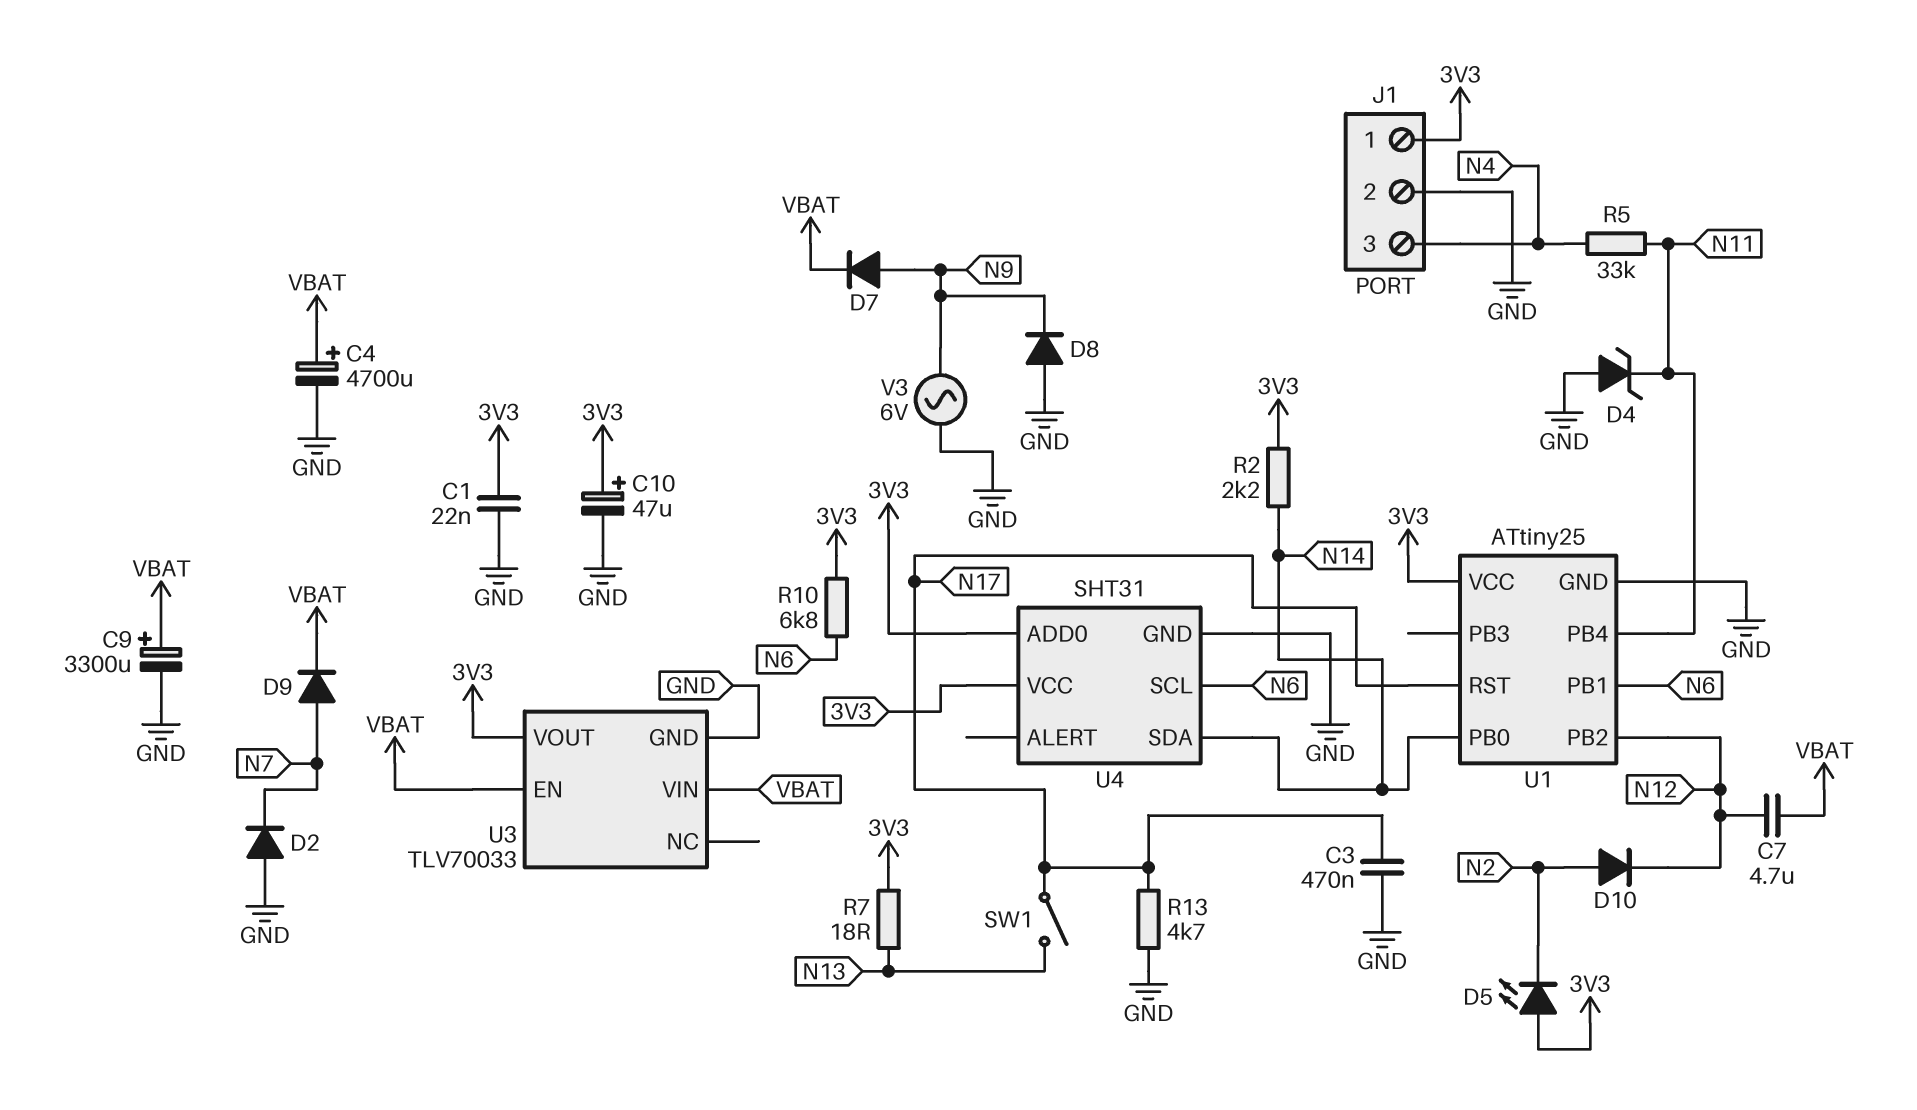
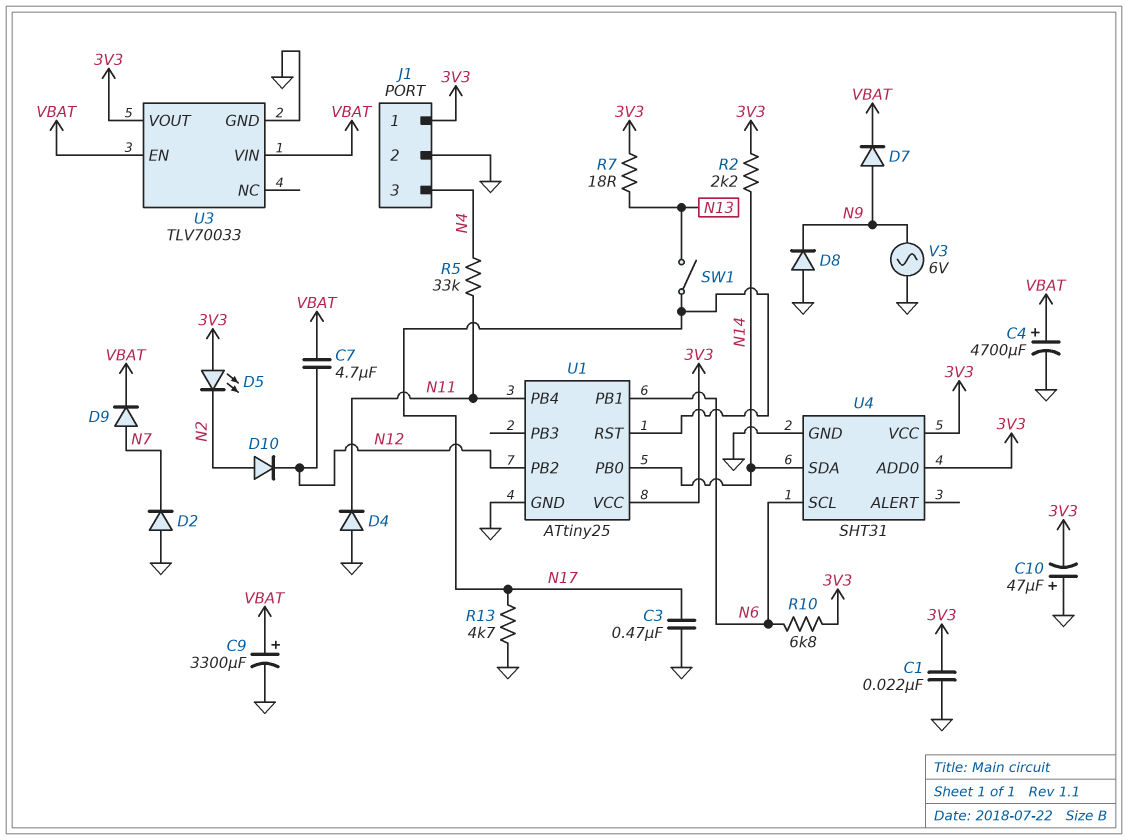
C10: 47uF (plus 3V3, minus GND) -> 47uF (plus GND, minus 3V3)
D4: zener (A GND, K N11) -> diode (A GND, K N11)

